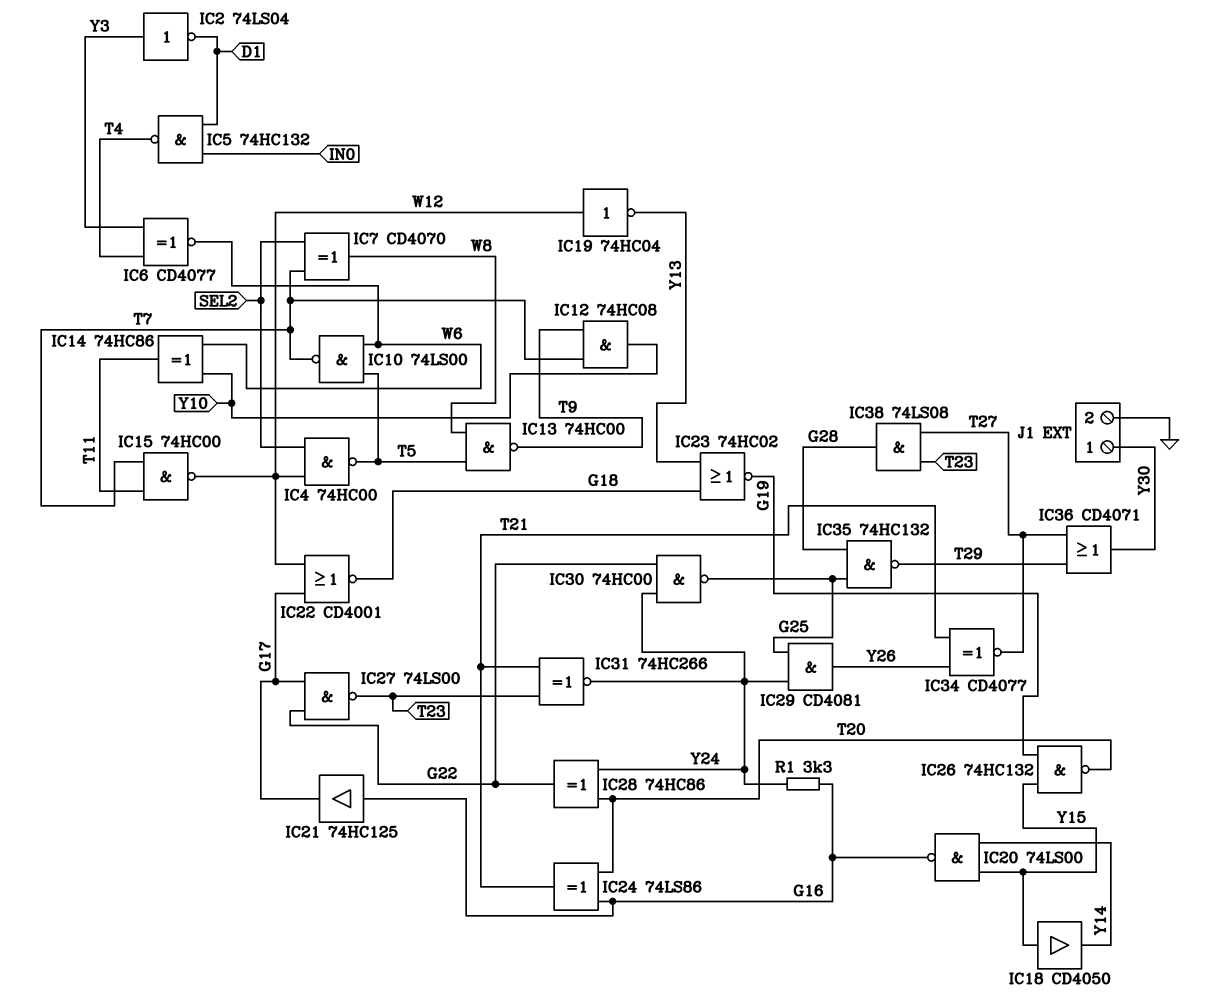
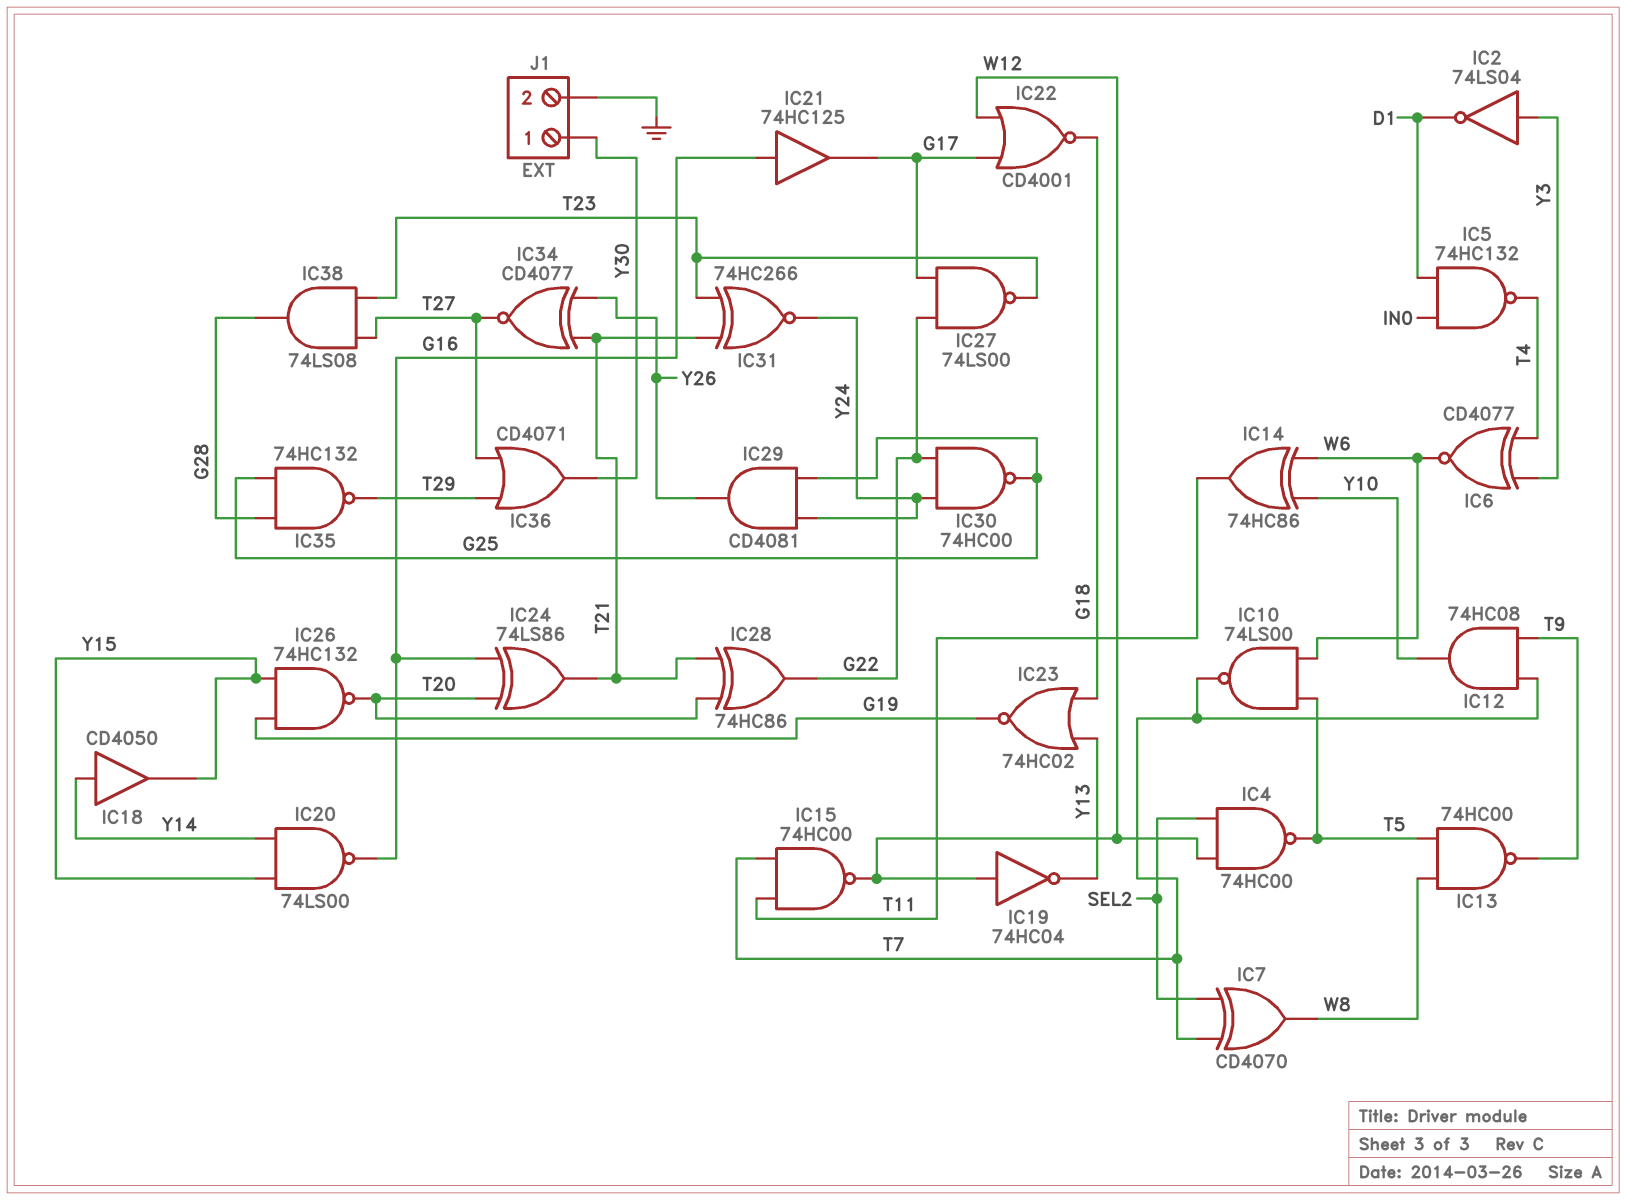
IC18: buffer CD4050 (in Y15, out Y14) -> buffer CD4050 (in Y14, out Y15)
IC28: XOR 74HC86 (in T20, in Y24, out G22) -> XOR 74HC86 (in T20, in T21, out G22)
R1: 3.3k (G16, Y24) -> none

